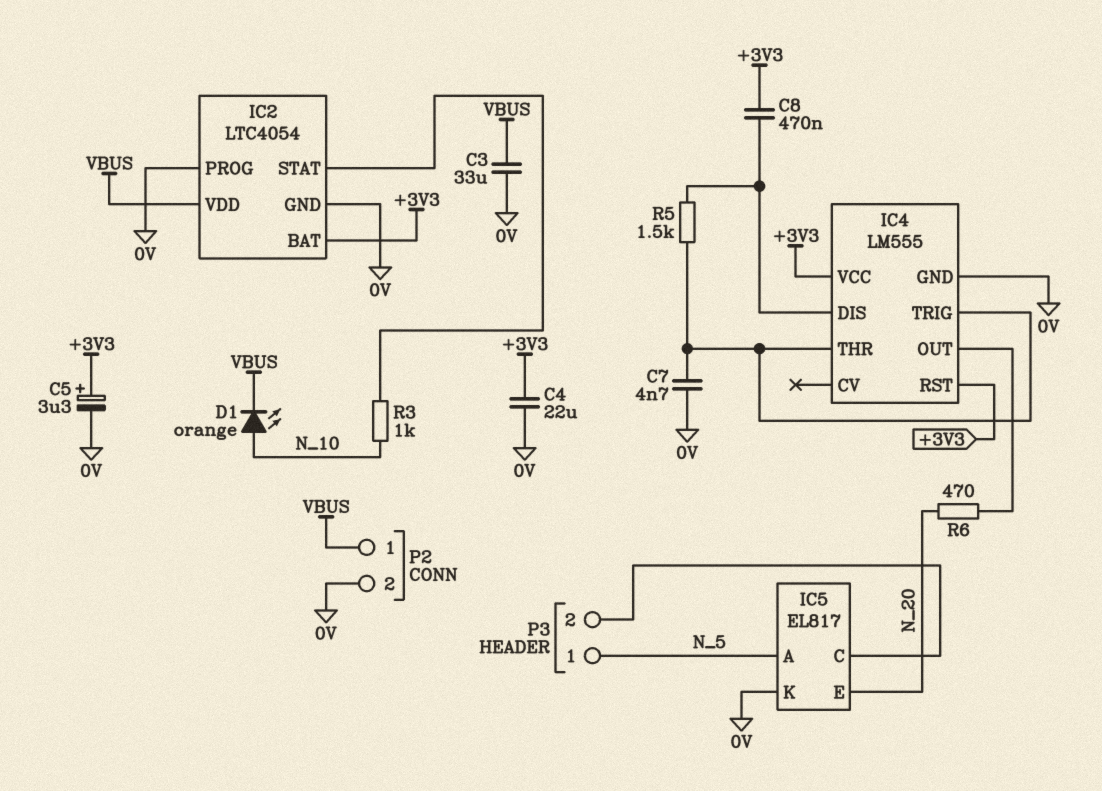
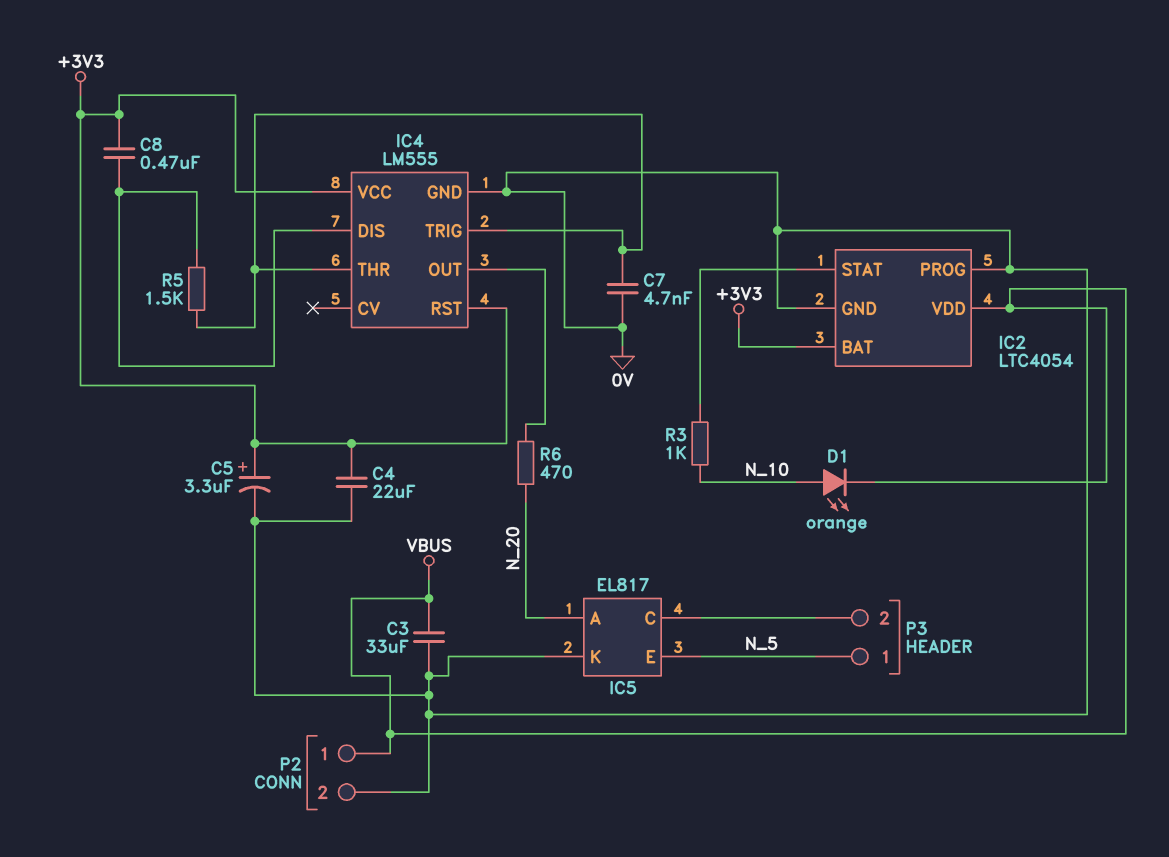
IC5 pin A: N_5 -> N_20
IC5 pin E: N_20 -> N_5

